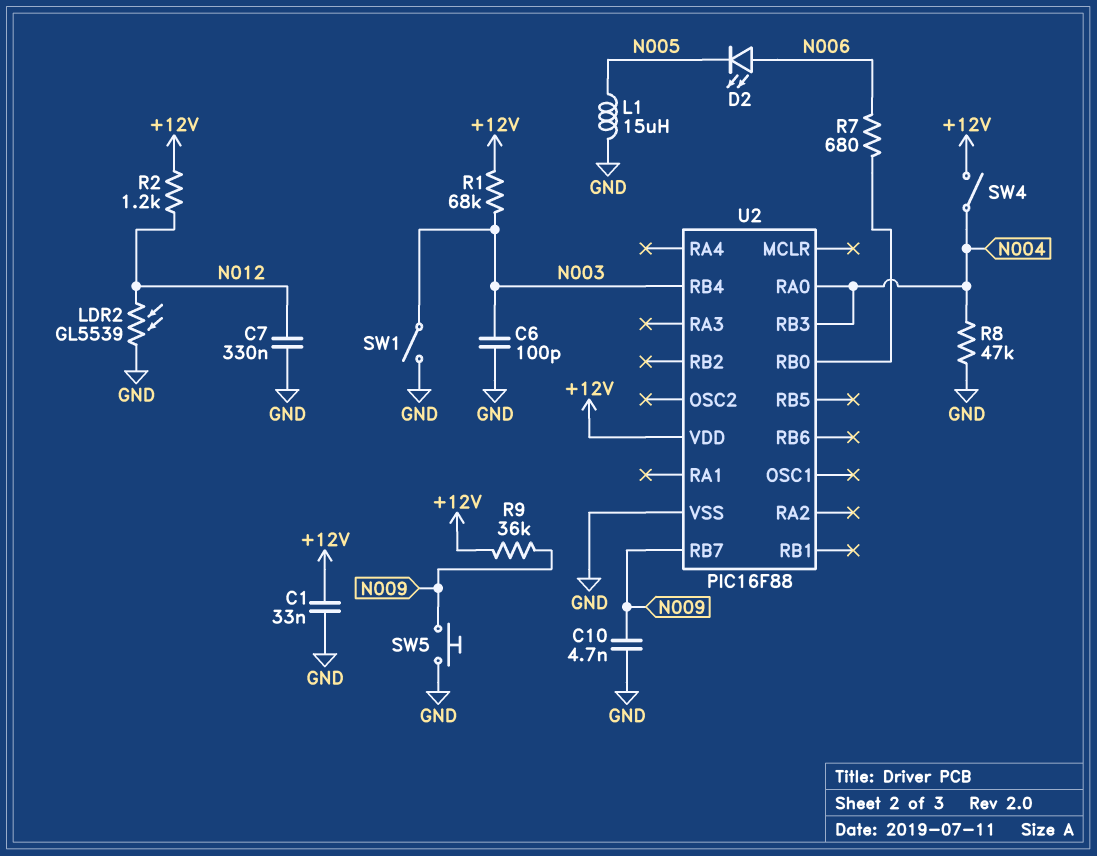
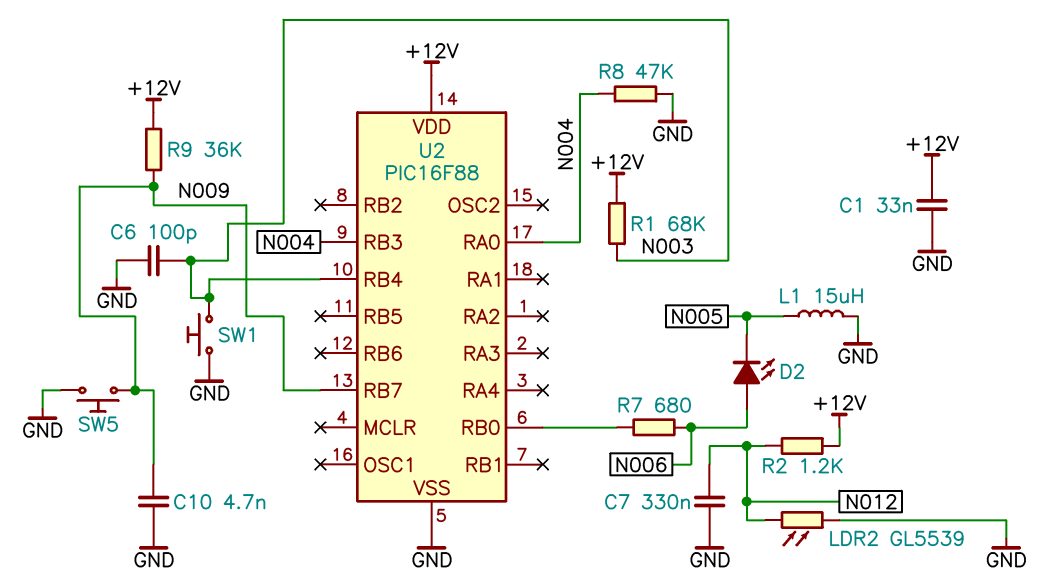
SW1: switch (GND, N003) -> button (GND, N003)
SW4: switch (+12V, N004) -> none

